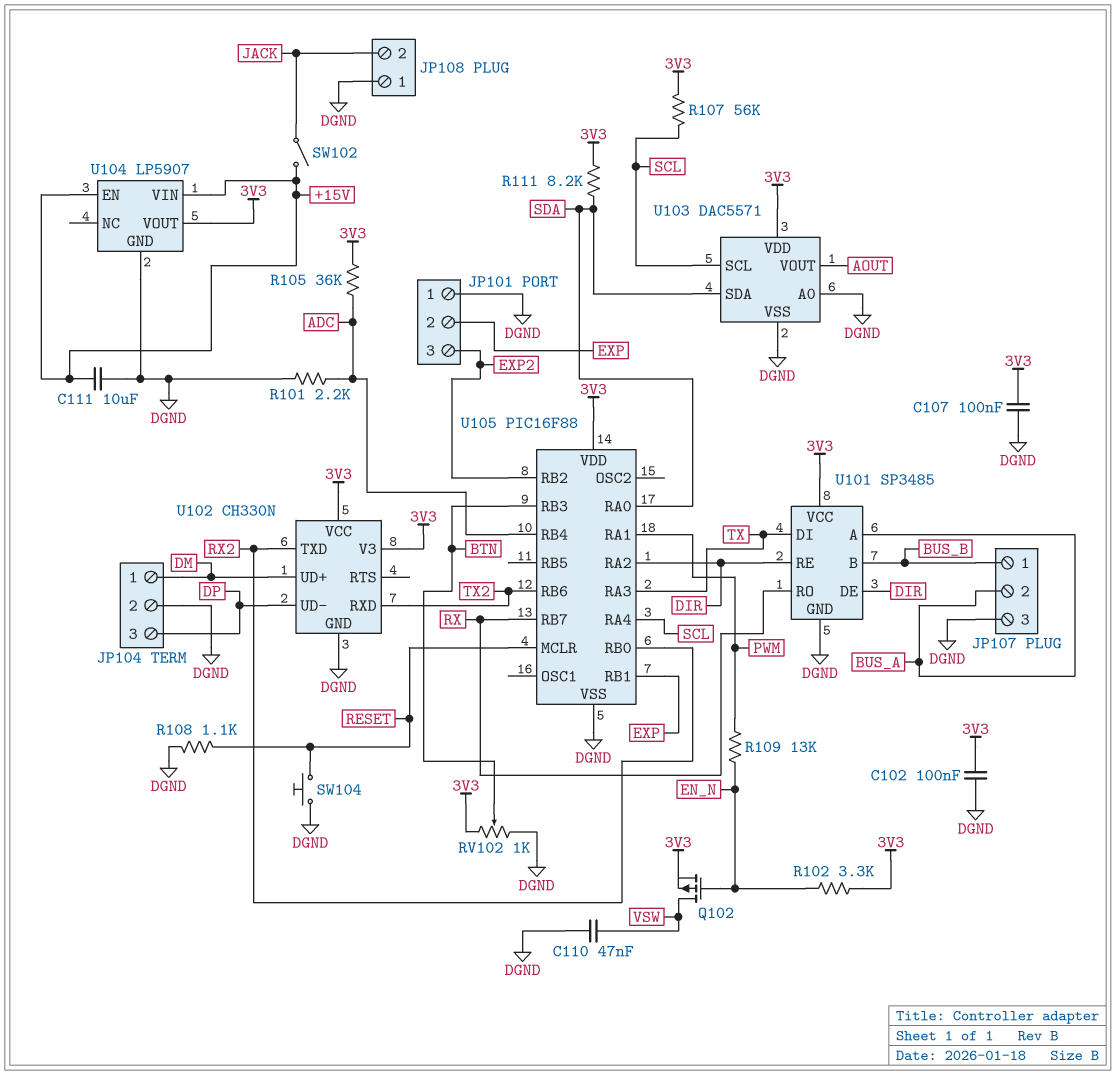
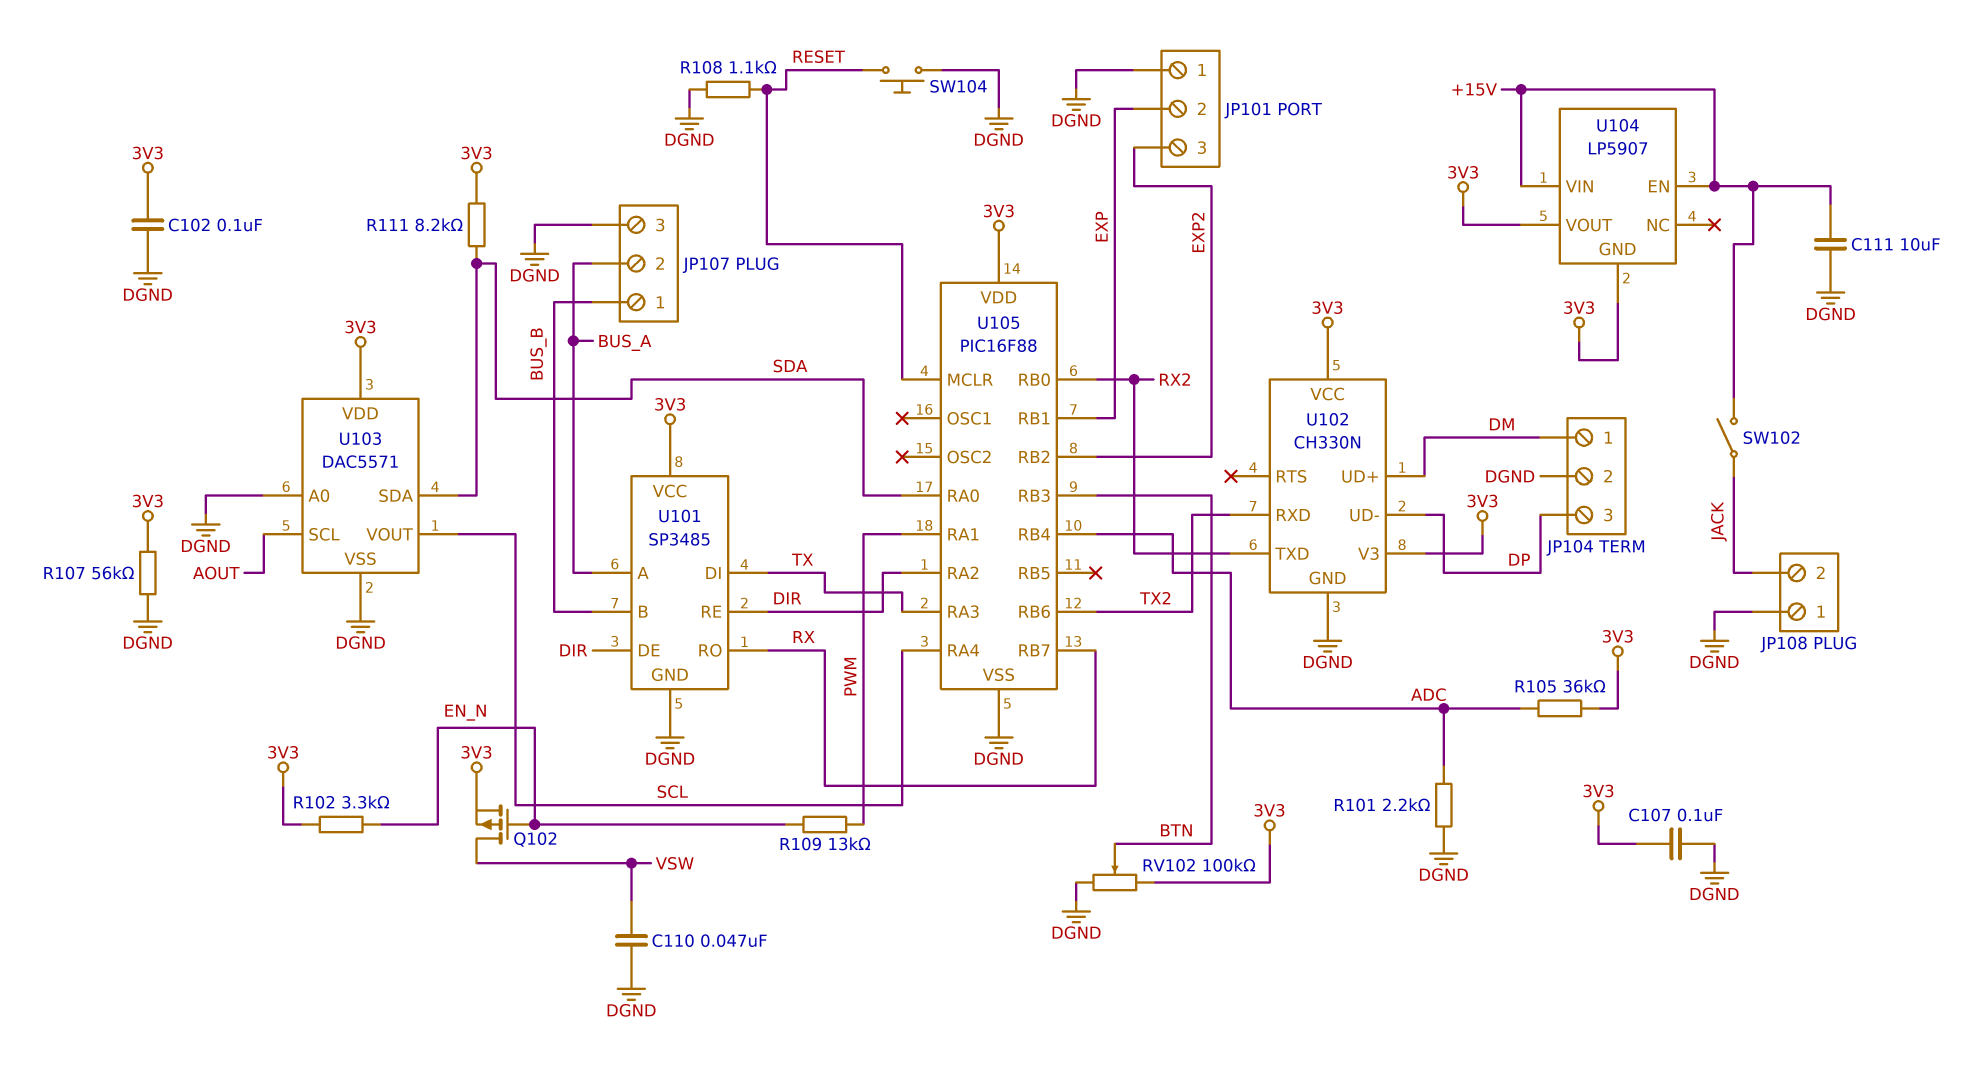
R107: 56k (3V3, SCL) -> 56k (3V3, DGND)
RV102: 1k (3V3, DGND, wiper BTN) -> 100k (3V3, DGND, wiper BTN)
U103 pin SCL: SCL -> AOUT
U103 pin VOUT: AOUT -> SCL
U104 pin GND: DGND -> 3V3

